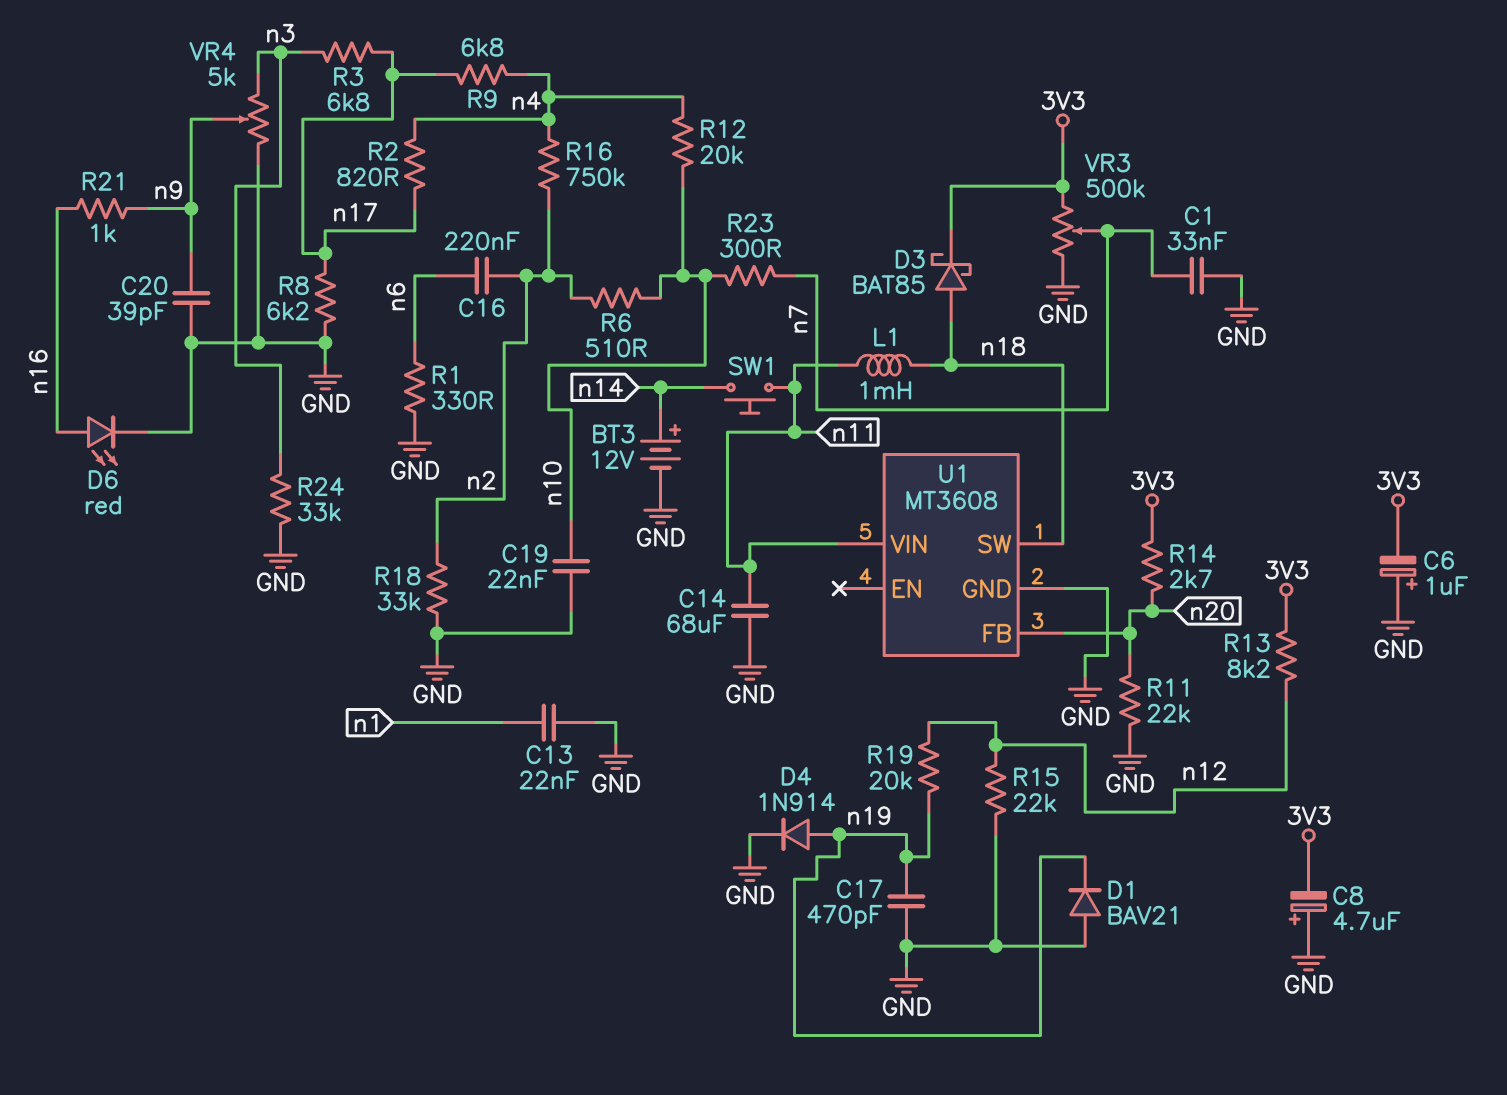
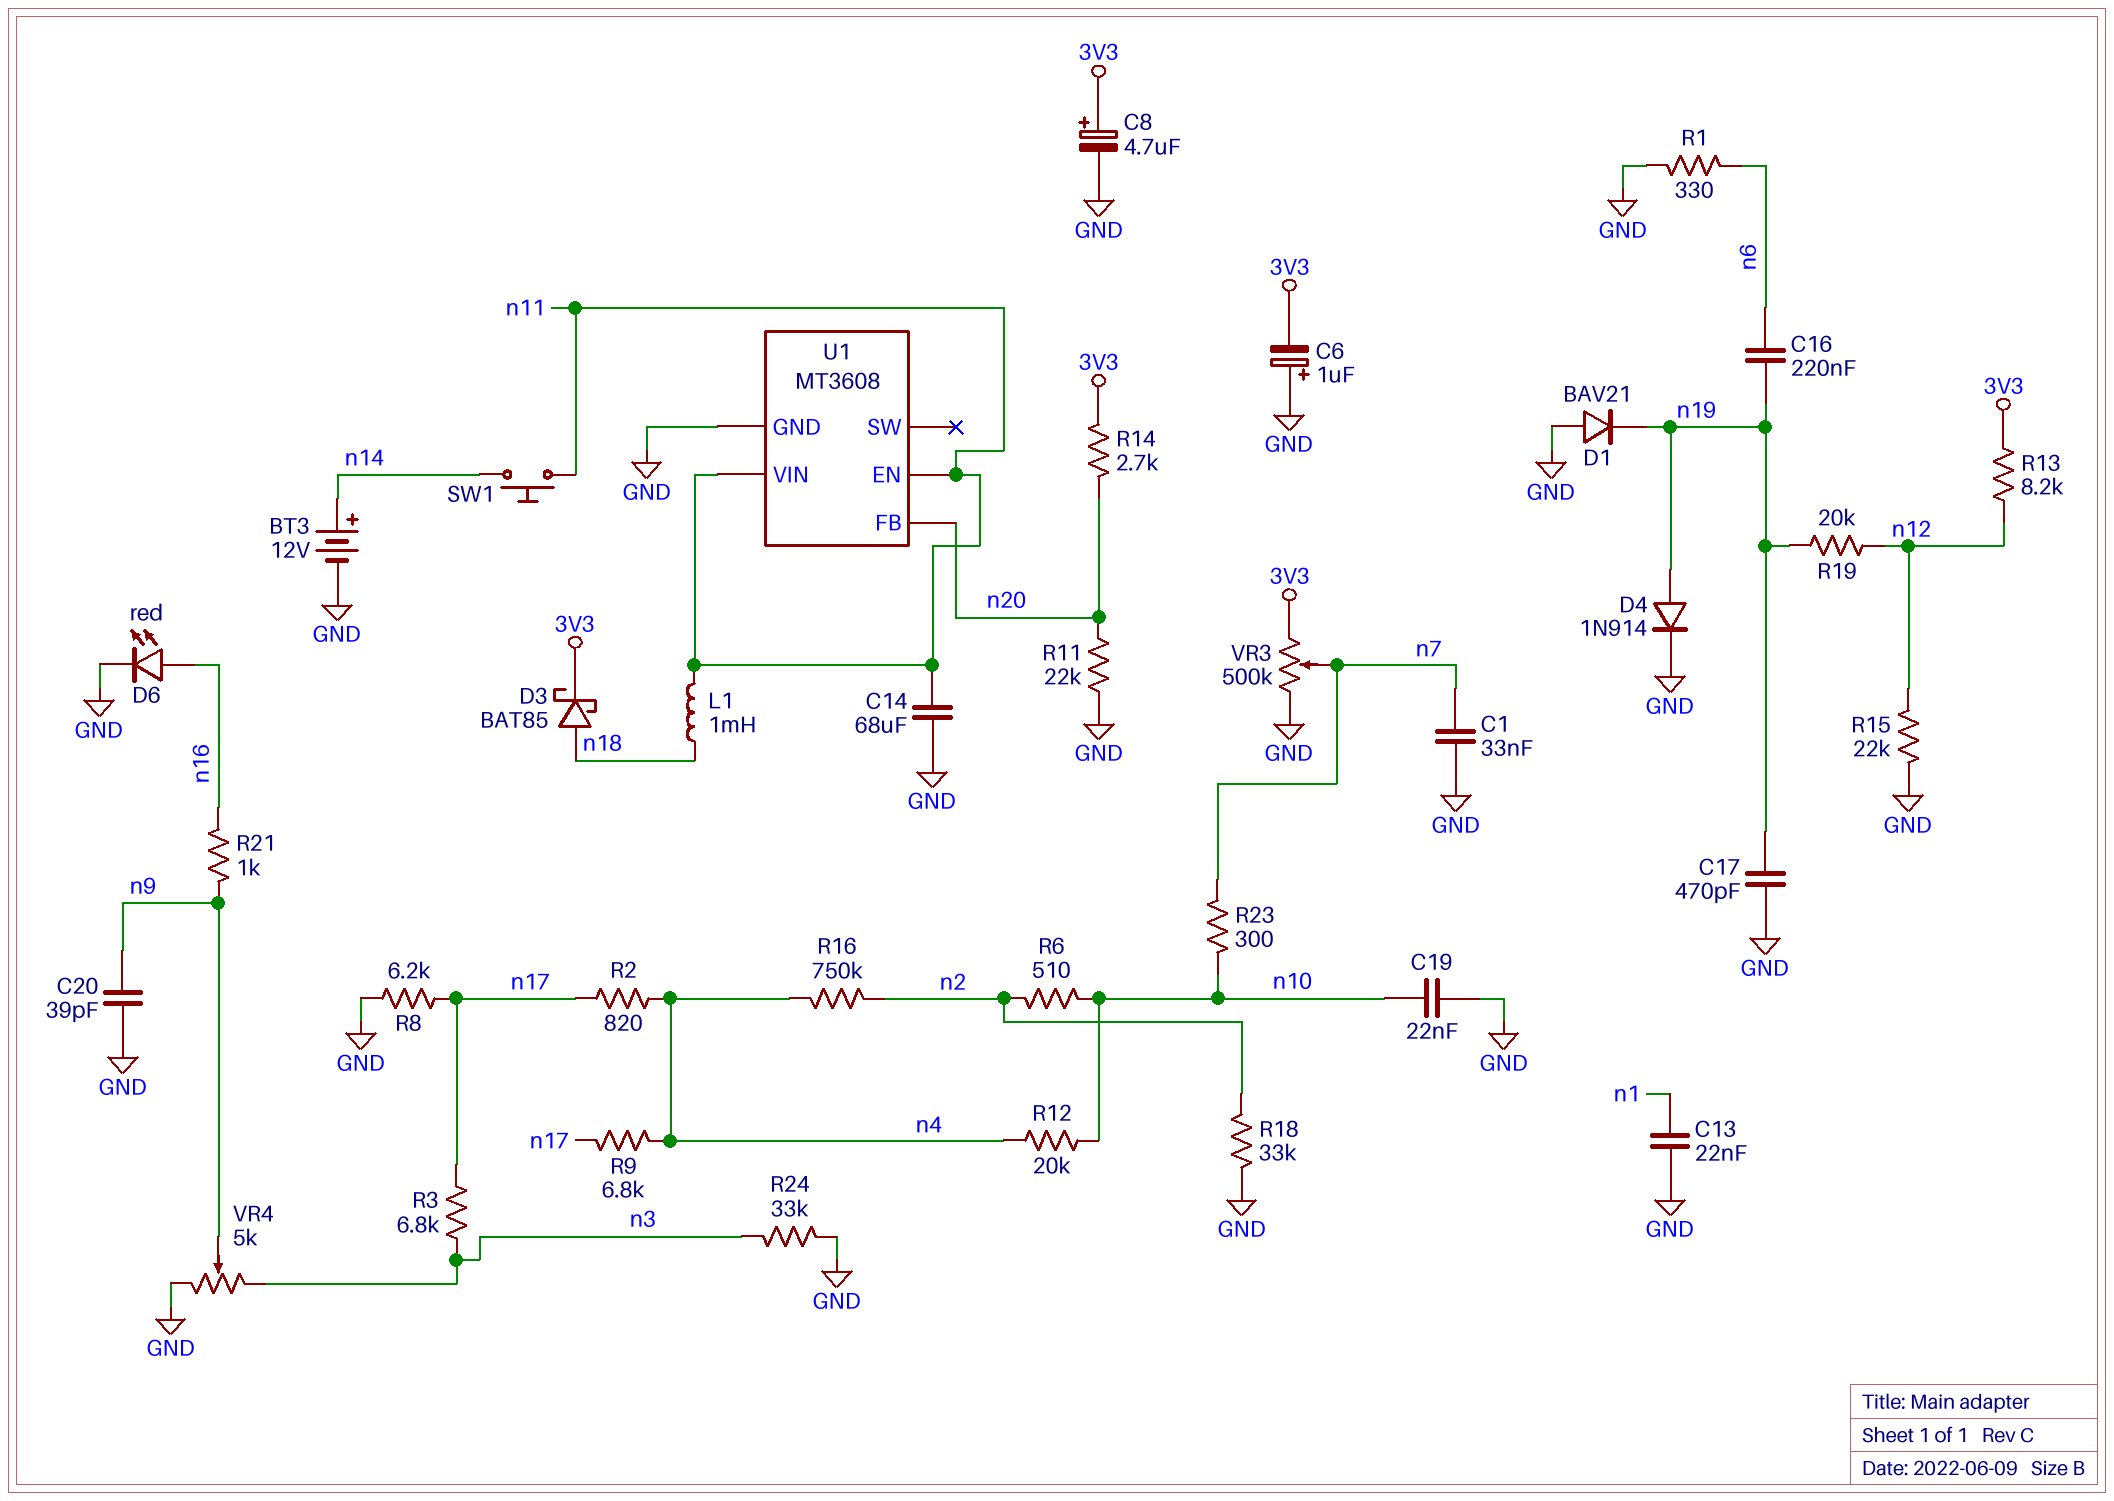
C8: 4.7uF (plus GND, minus 3V3) -> 4.7uF (plus 3V3, minus GND)
C16: 220nF (n2, n6) -> 220nF (n6, n19)
U1 pin EN: none -> n11
U1 pin SW: n18 -> none

